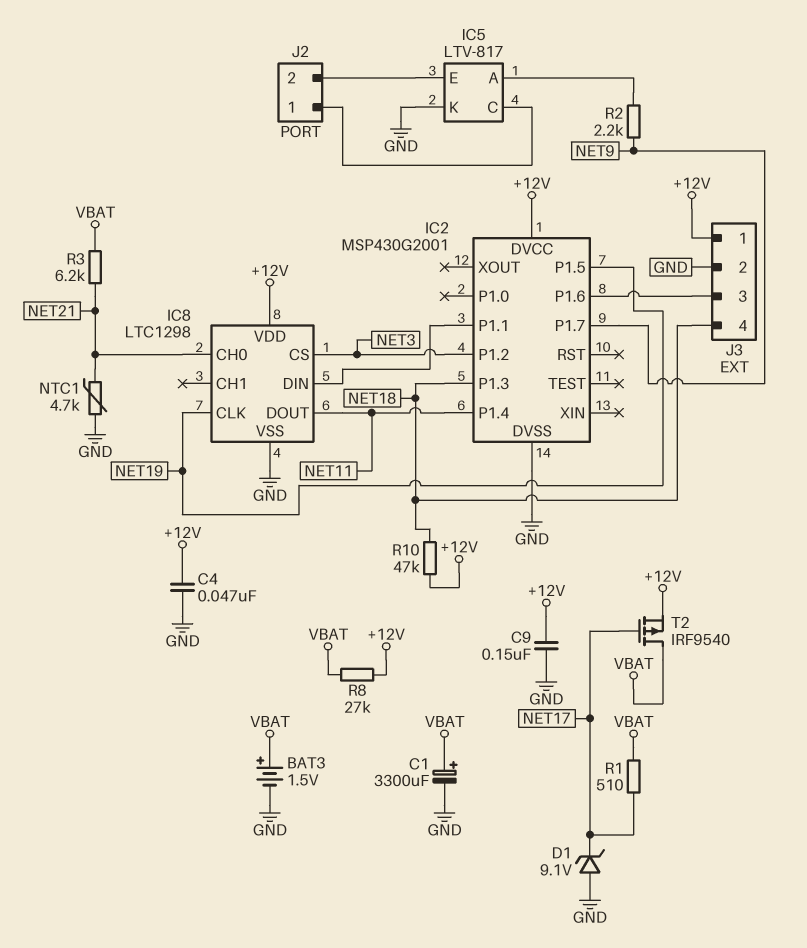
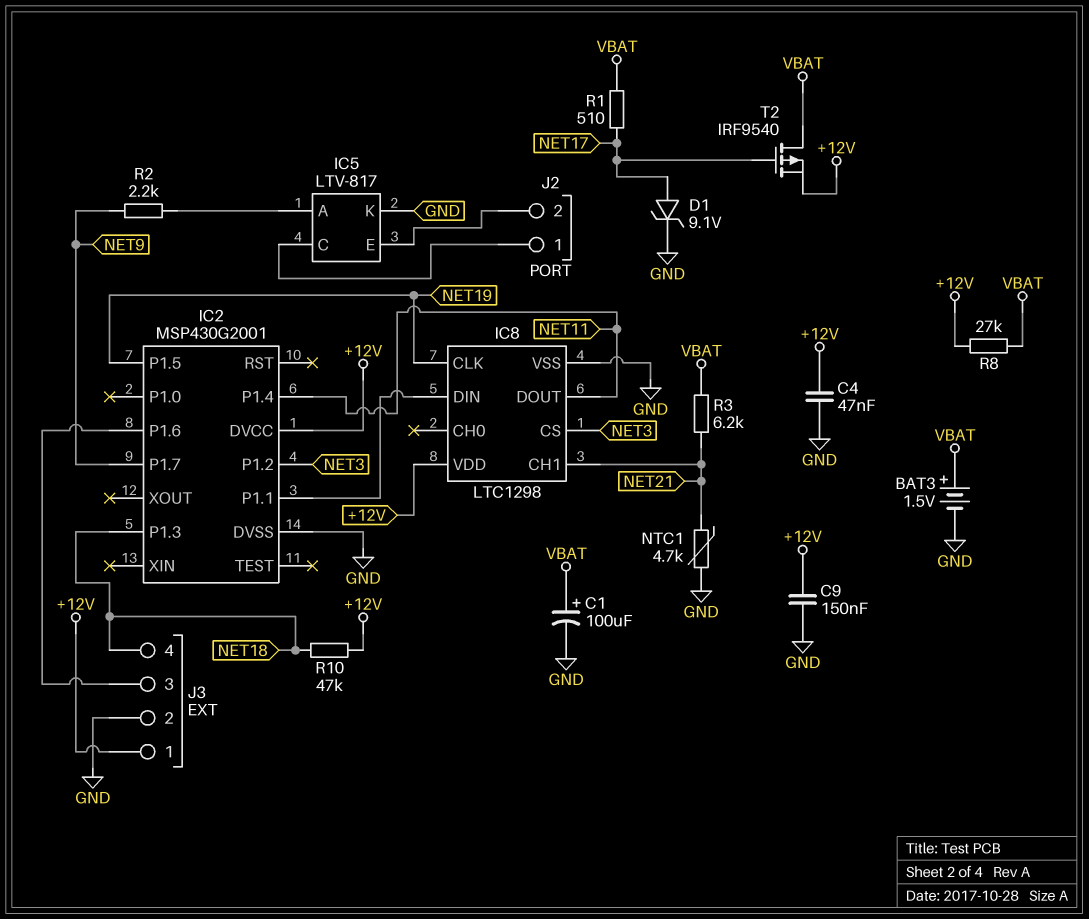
C1: 3300uF (plus VBAT, minus GND) -> 100uF (plus VBAT, minus GND)
D1: zener 9.1V (A GND, K NET17) -> zener 9.1V (A NET17, K GND)
IC8 pin CH0: NET21 -> none
IC8 pin CH1: none -> NET21

